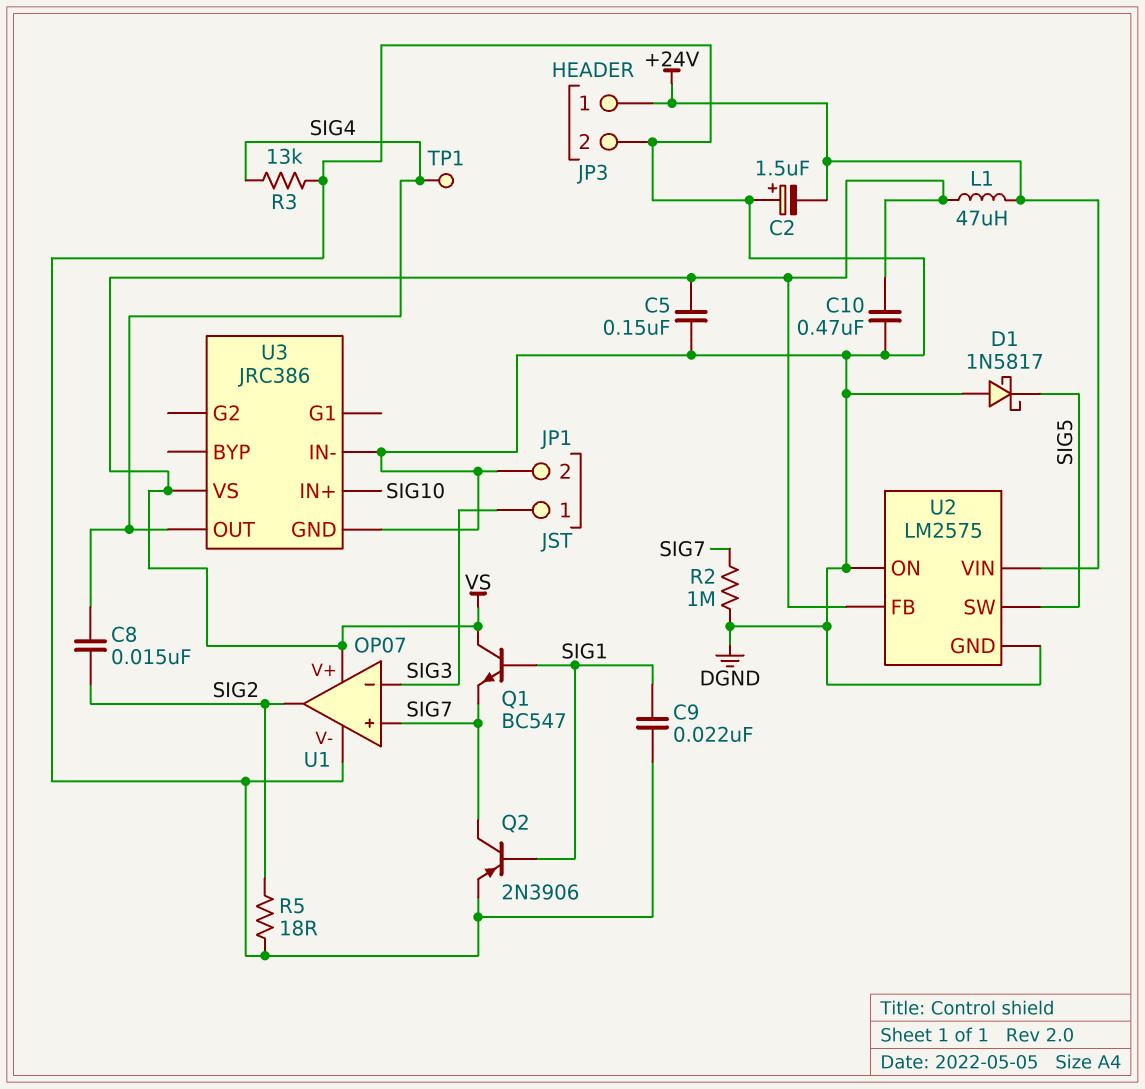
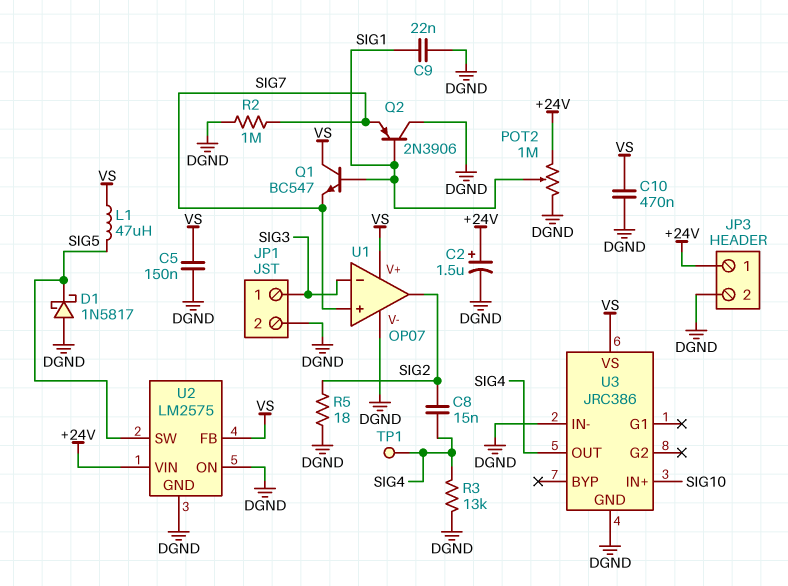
C2: 1.5uF (plus DGND, minus +24V) -> 1.5uF (plus +24V, minus DGND)
L1: 47uH (+24V, VS) -> 47uH (SIG5, VS)
POT2: none -> 1M (+24V, DGND, wiper SIG1)
Q2: PNP 2N3906 (B SIG1, C SIG7, E DGND) -> PNP 2N3906 (B SIG1, C DGND, E SIG7)

